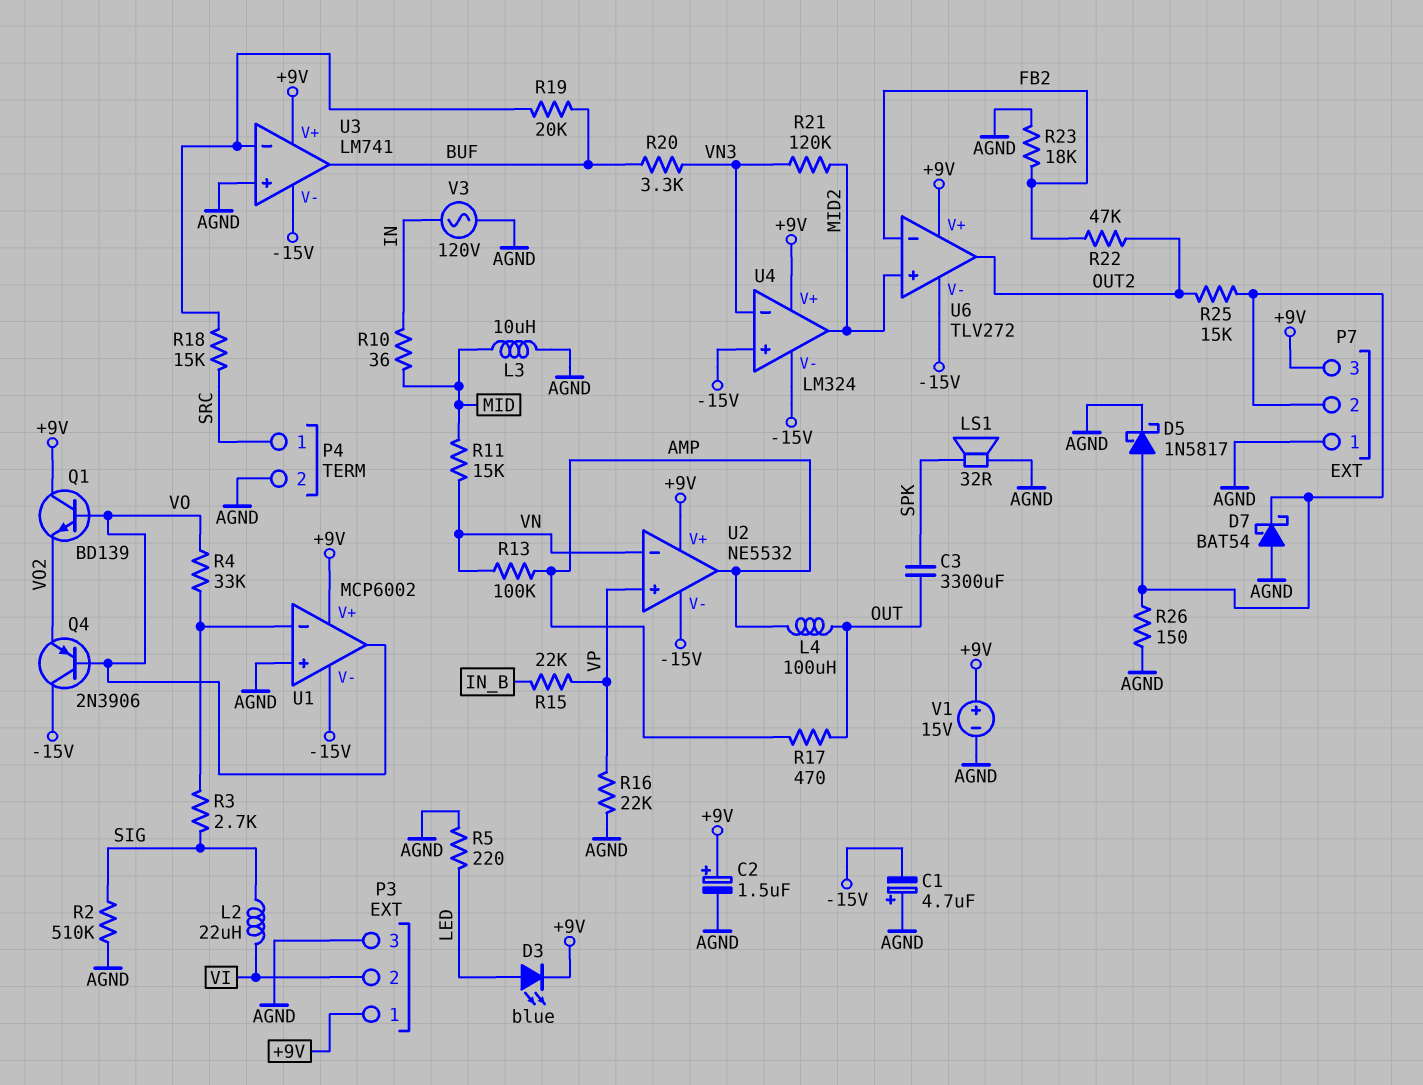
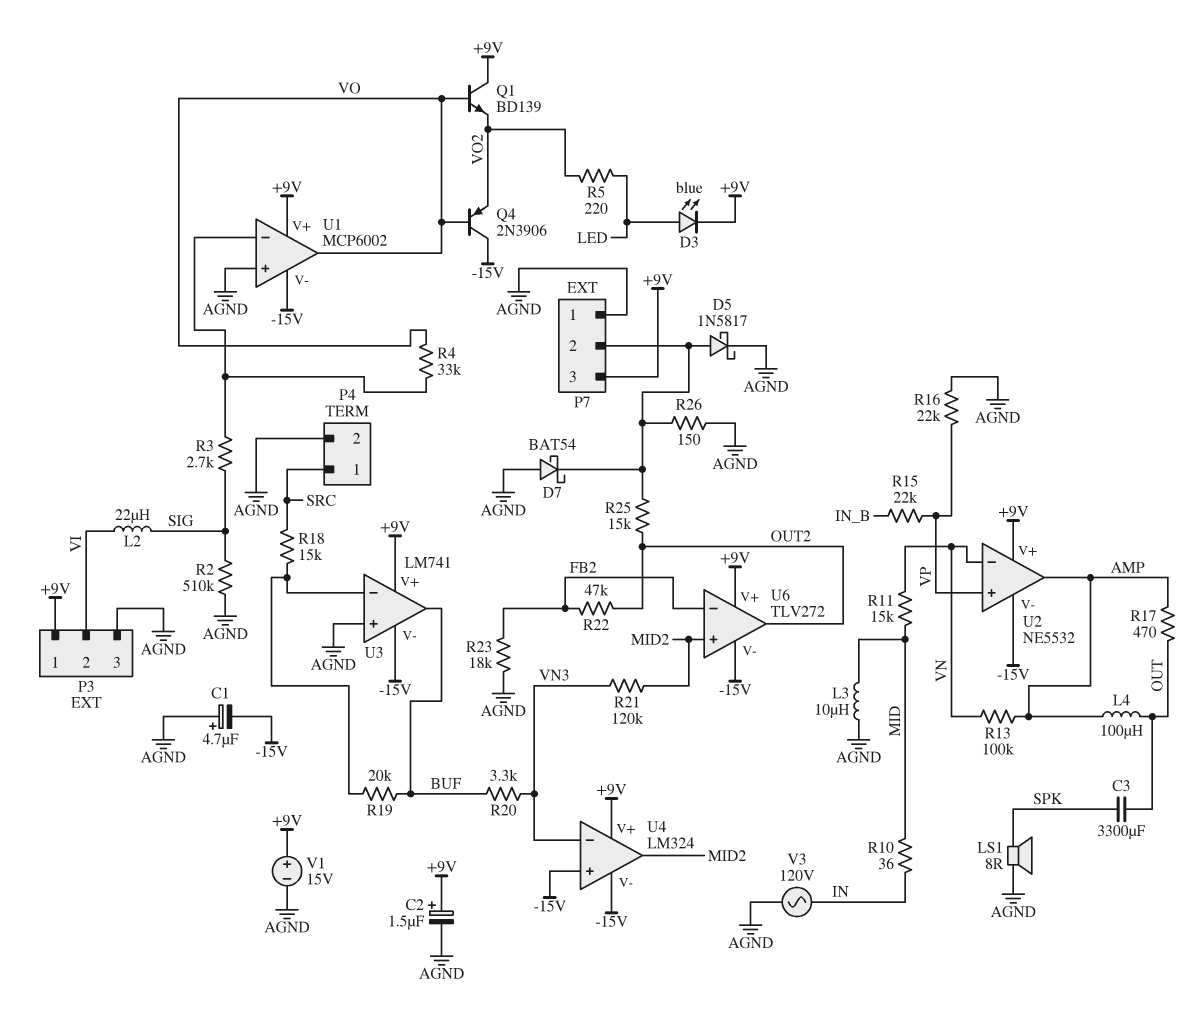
LS1: speaker 32R (AGND, SPK) -> speaker 8R (AGND, SPK)
R5: 220 (AGND, LED) -> 220 (LED, VO2)

